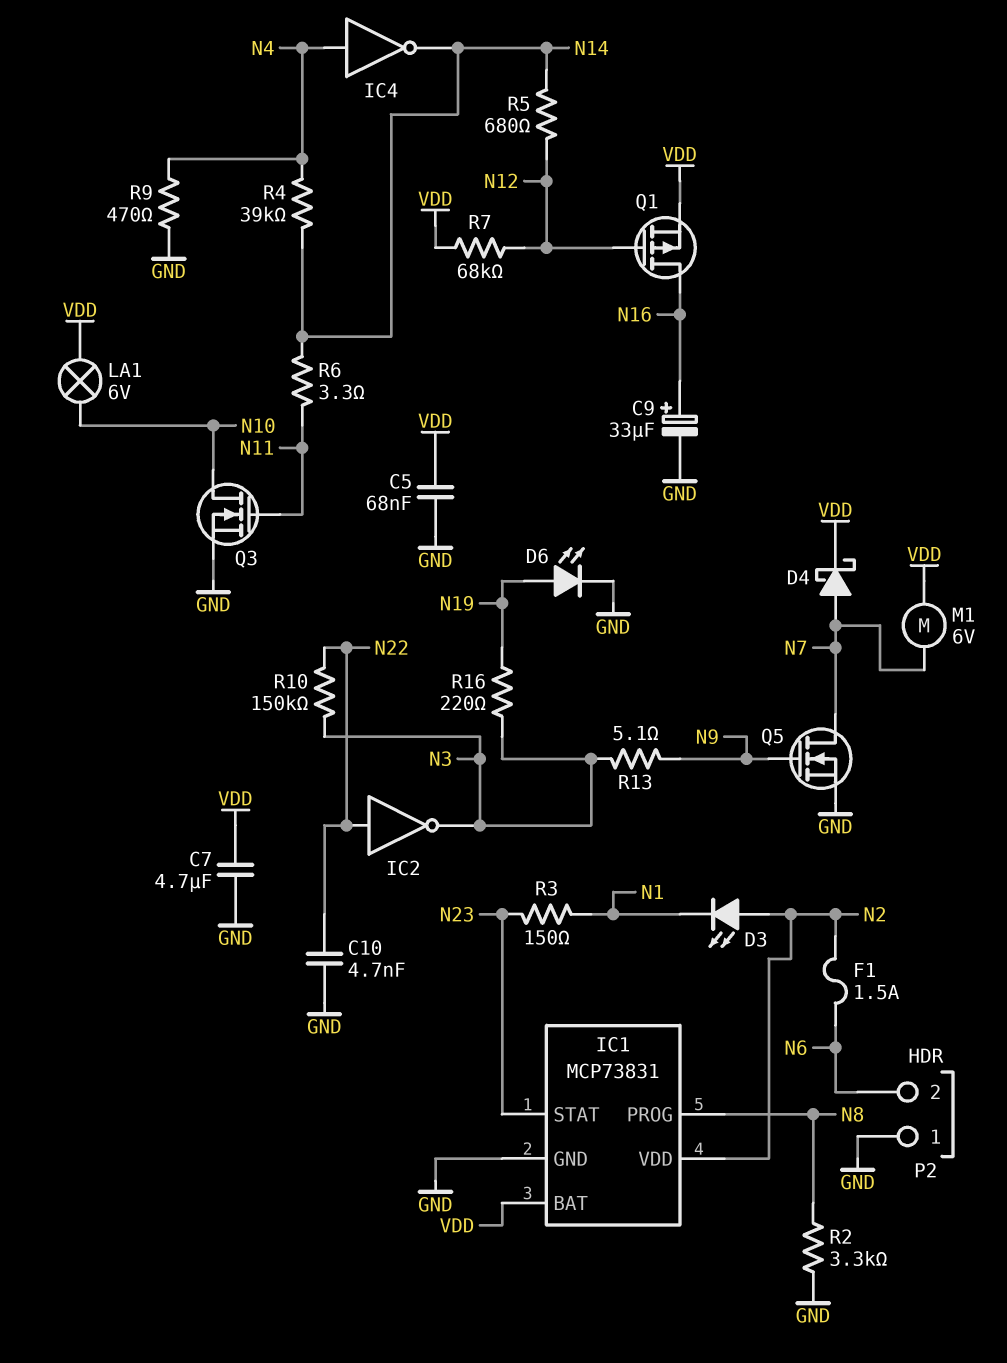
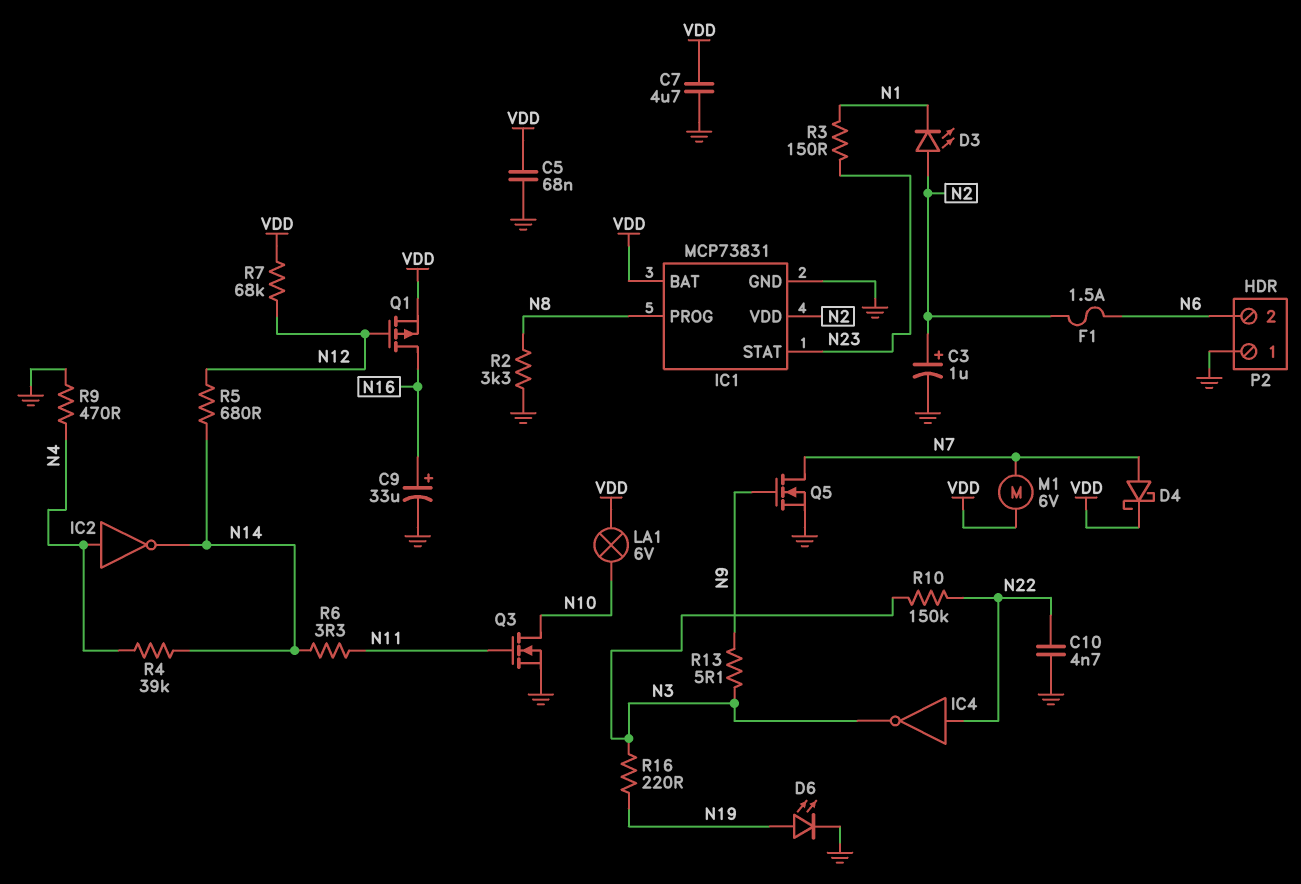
C3: none -> 1uF (plus N2, minus GND)
IC2: NOT (in N22, out N3) -> NOT (in N4, out N14)
IC4: NOT (in N4, out N14) -> NOT (in N22, out N3)

